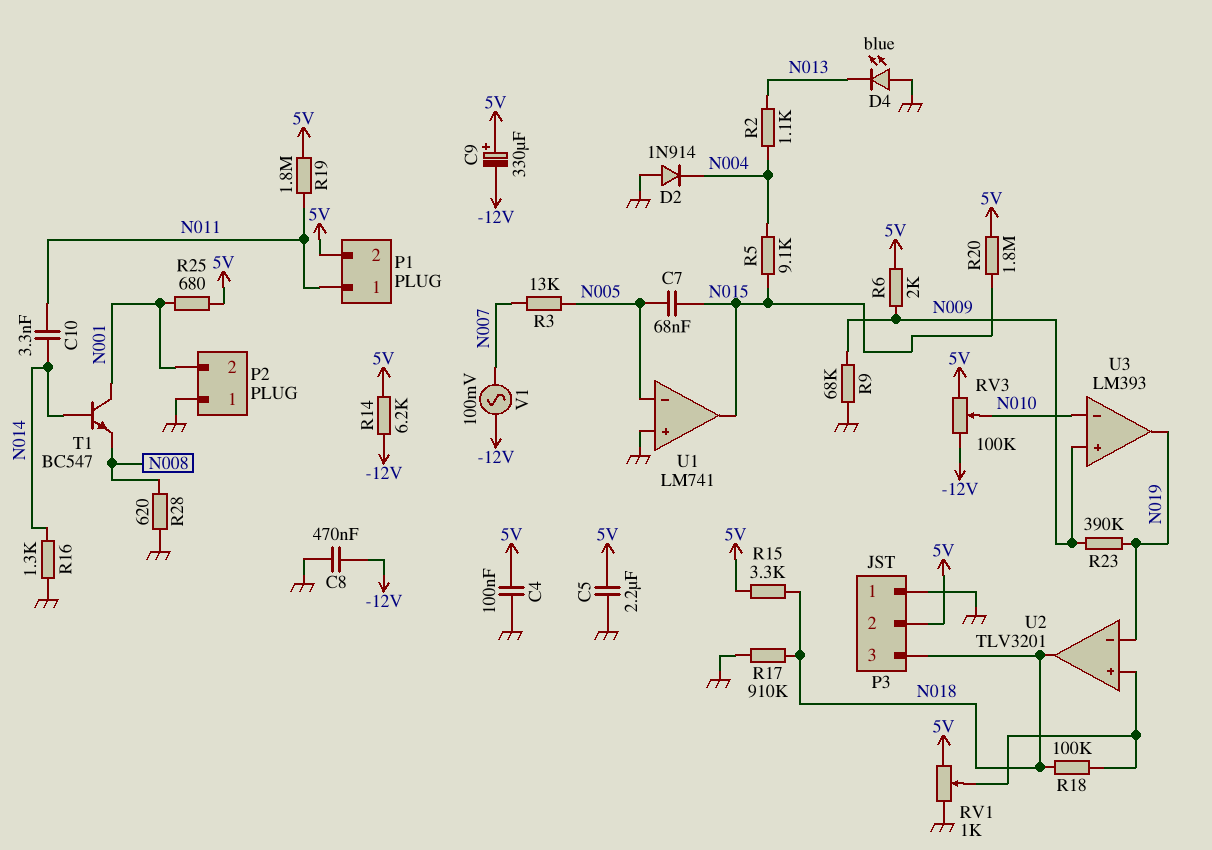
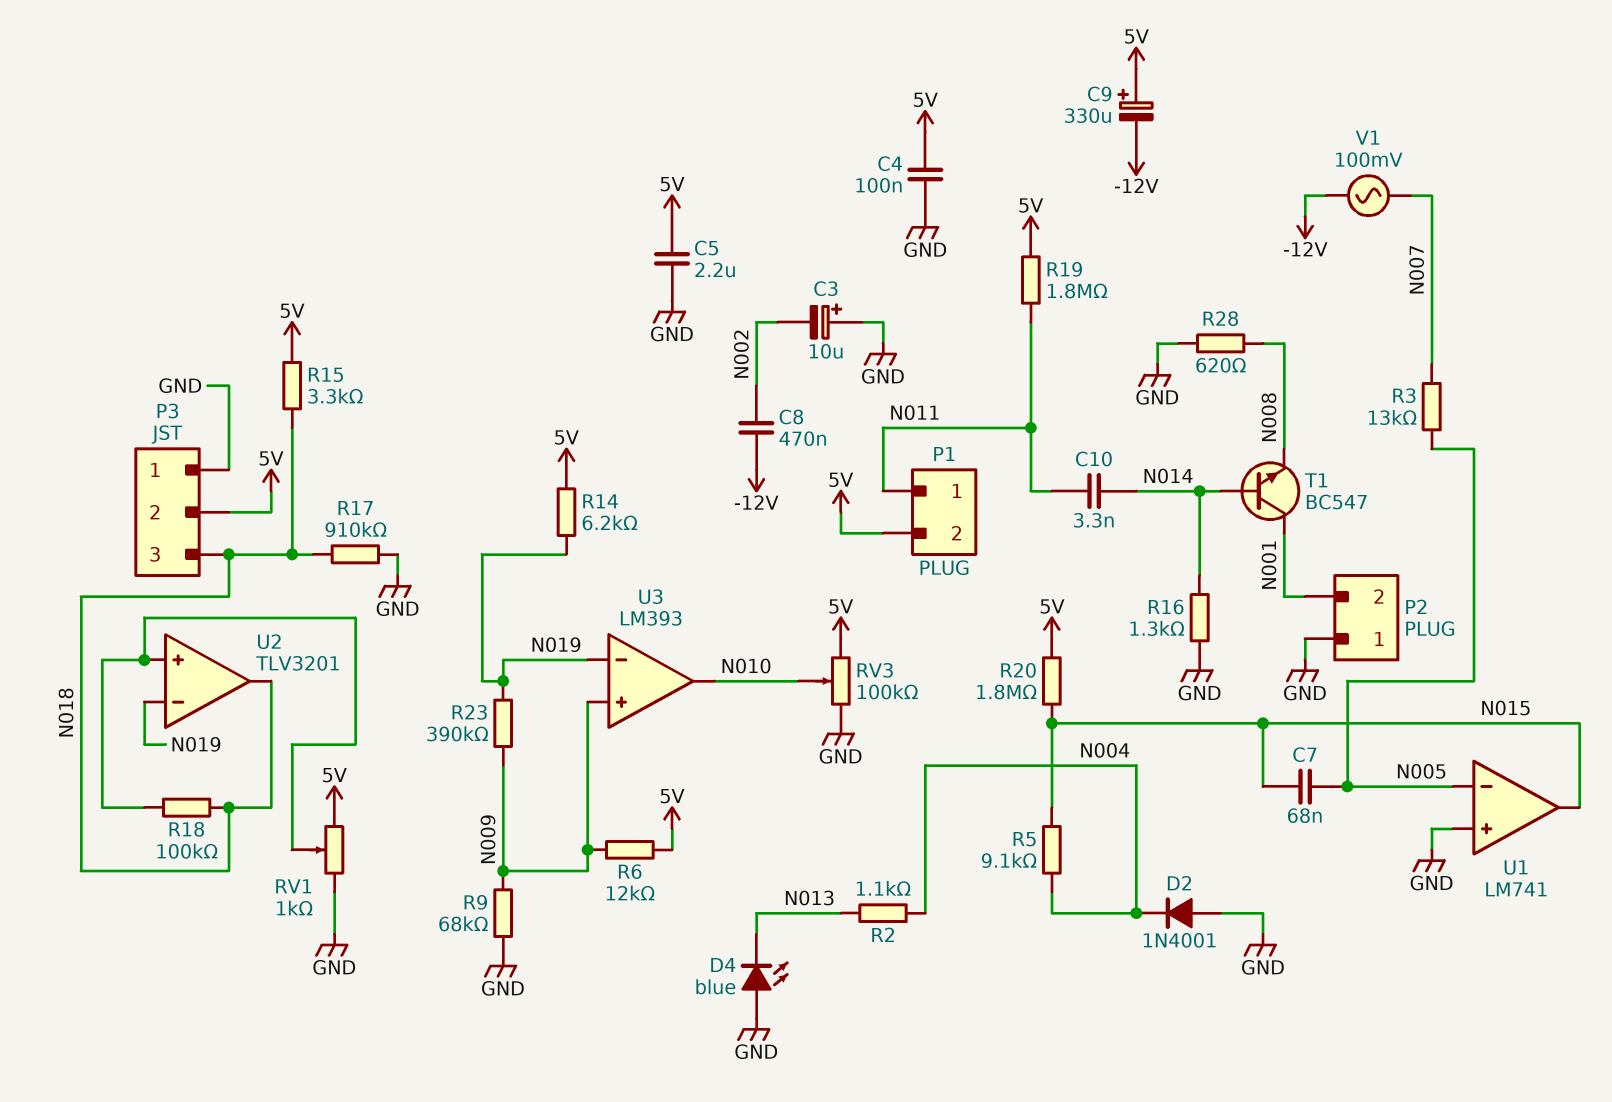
C3: none -> 10uF (plus GND, minus N002)
C8: 470nF (-12V, GND) -> 470nF (-12V, N002)
D2: diode 1N914 (A GND, K N004) -> diode 1N4001 (A GND, K N004)
R6: 2k (5V, N009) -> 12k (5V, N009)
R14: 6.2k (-12V, 5V) -> 6.2k (5V, N019)
R25: 680 (5V, N001) -> none
RV3: 100k (-12V, 5V, wiper N010) -> 100k (5V, GND, wiper N010)
U3 pin in-: N010 -> N019
U3 pin out: N019 -> N010

